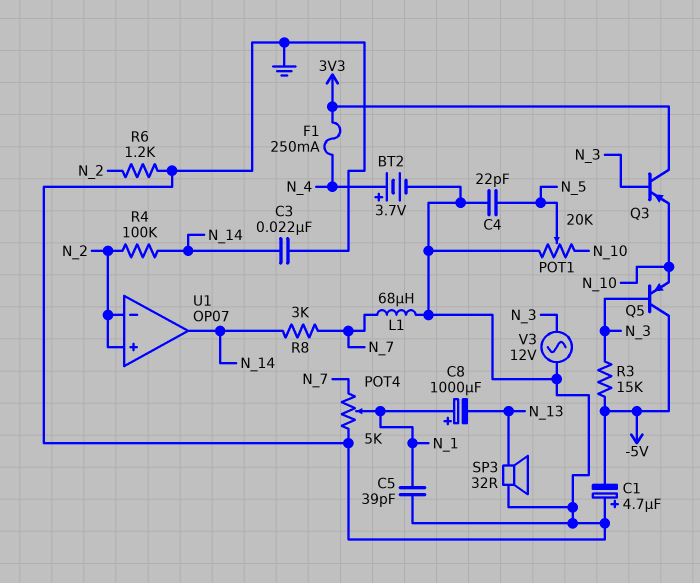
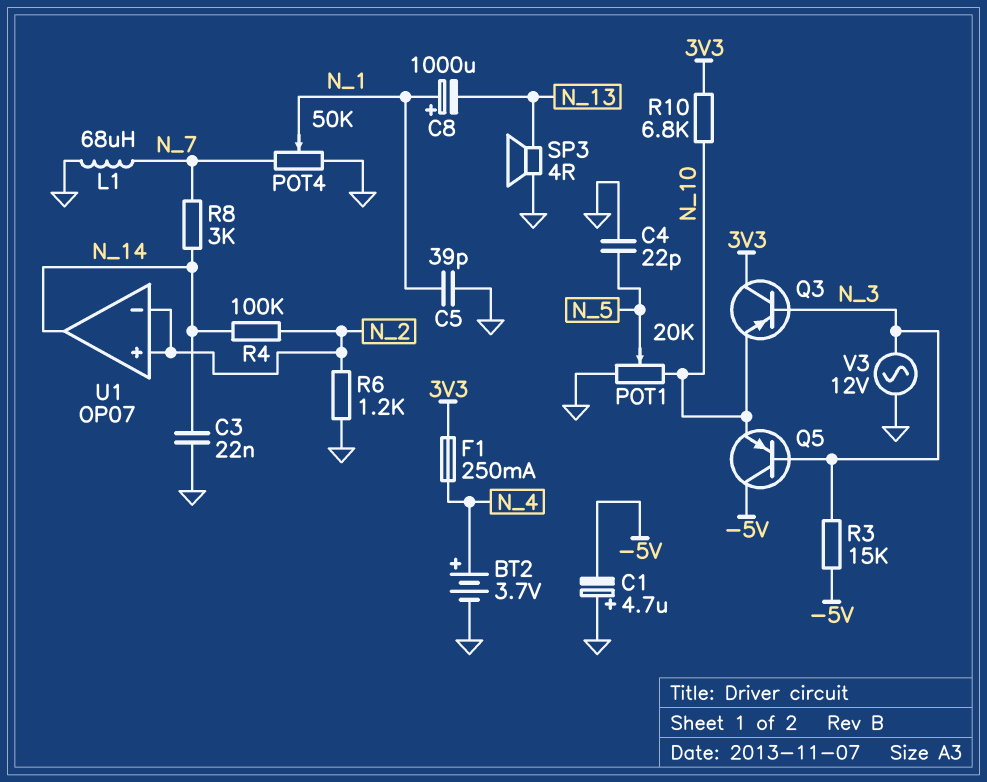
POT4: 5k (GND, N_7, wiper N_1) -> 50k (GND, N_7, wiper N_1)
R10: none -> 6.8k (3V3, N_10)
SP3: speaker 32R (GND, N_13) -> speaker 4R (GND, N_13)

